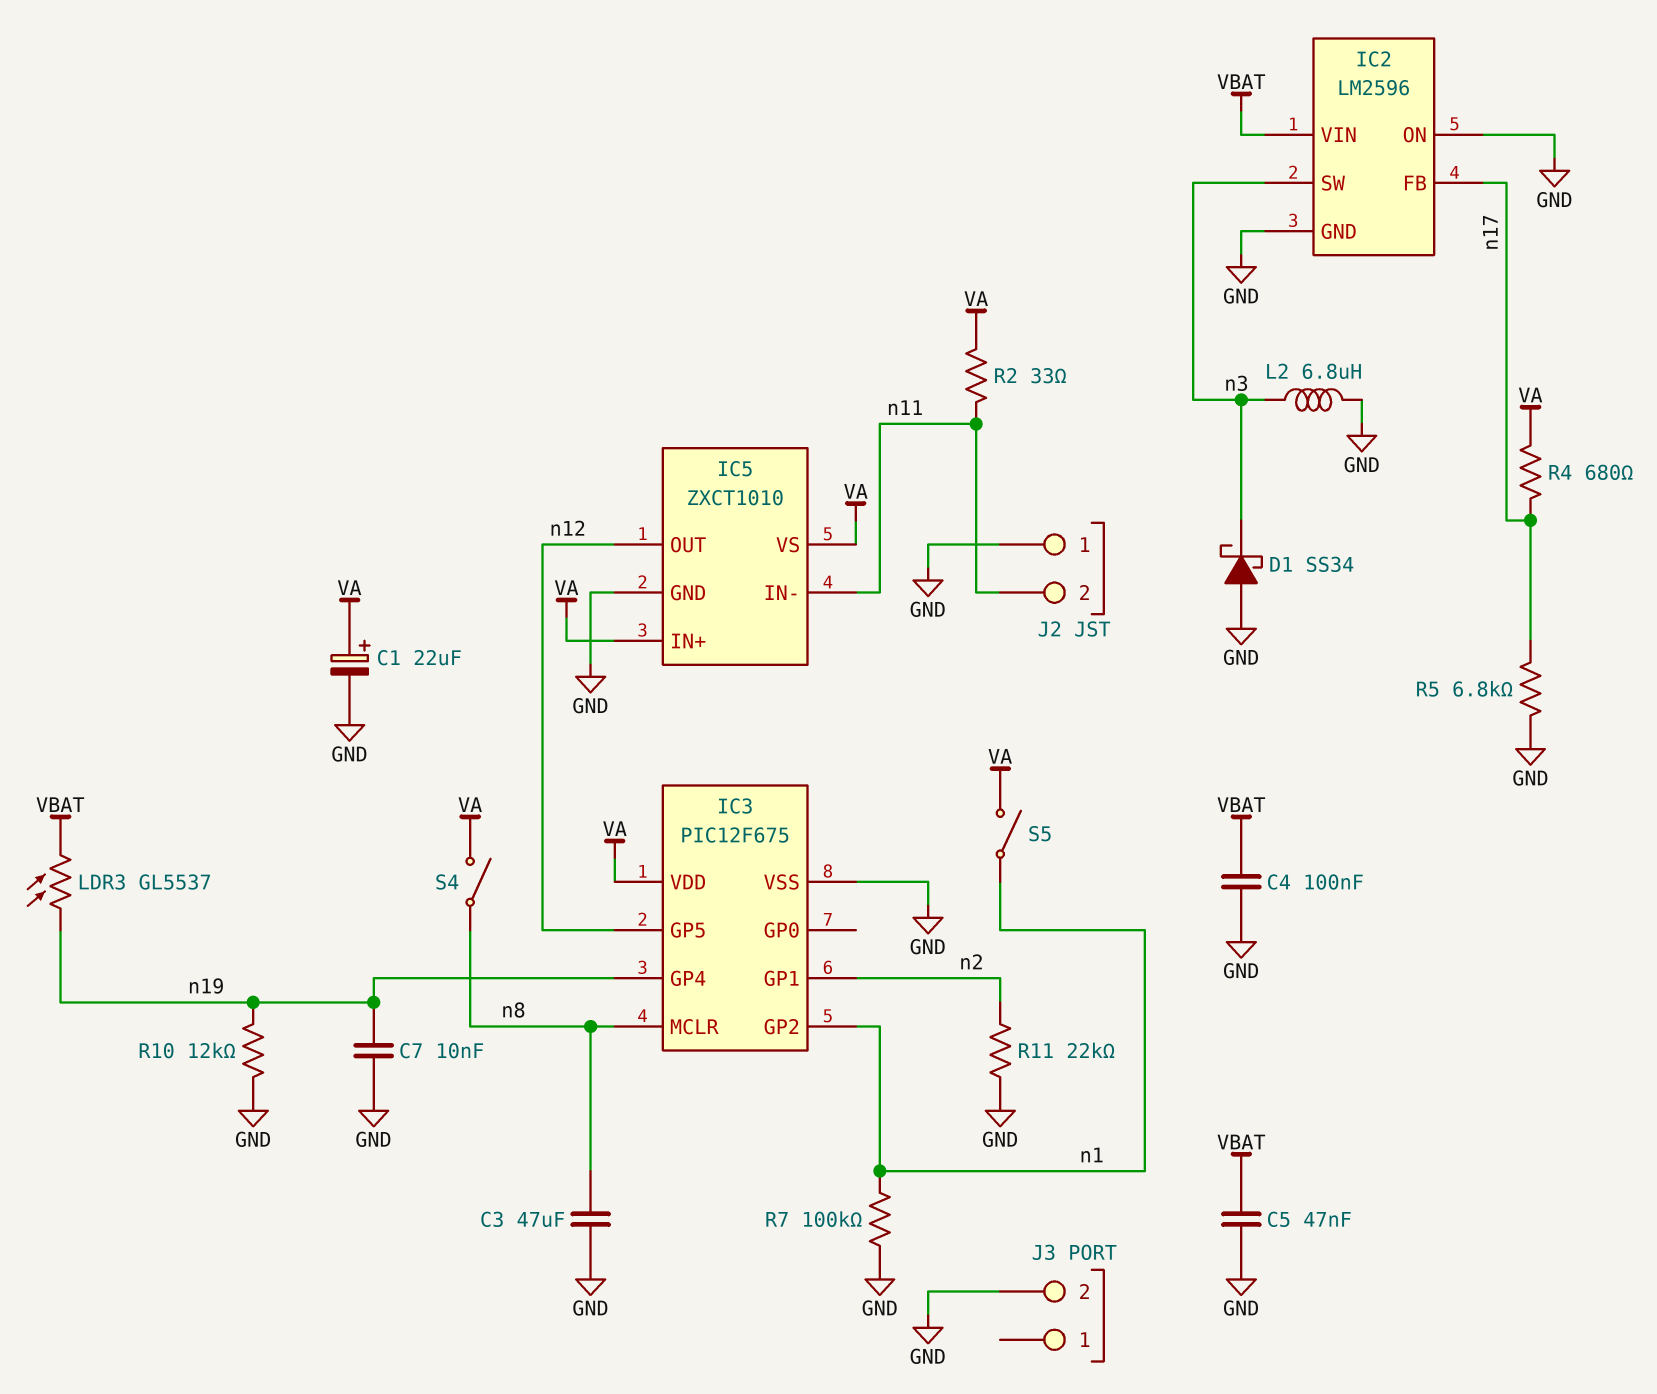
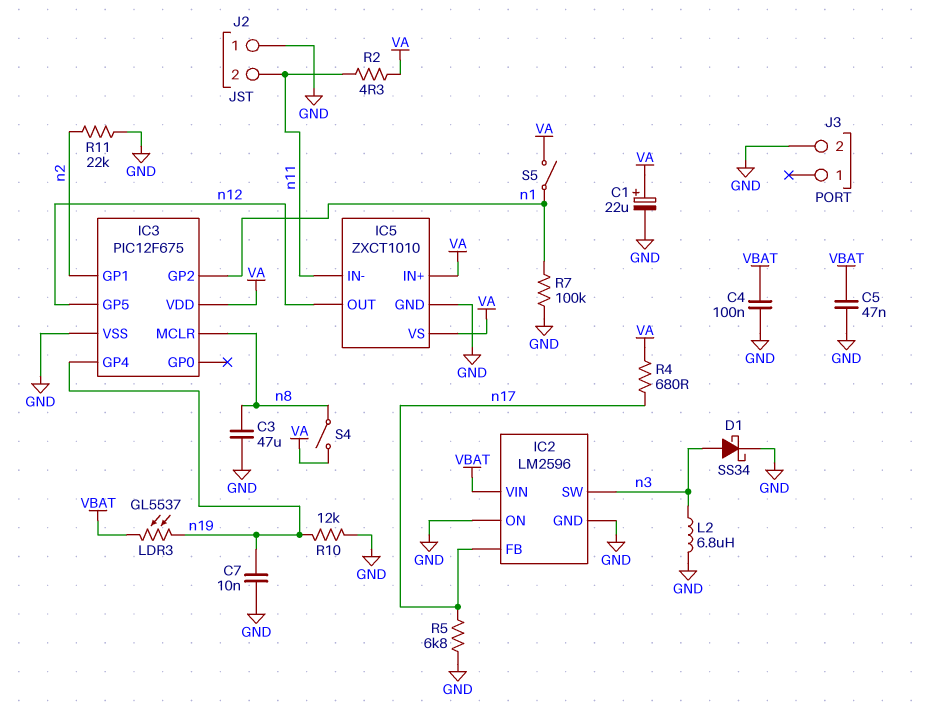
D1: schottky SS34 (A GND, K n3) -> schottky SS34 (A n3, K GND)
R2: 33 (VA, n11) -> 4.3 (VA, n11)

